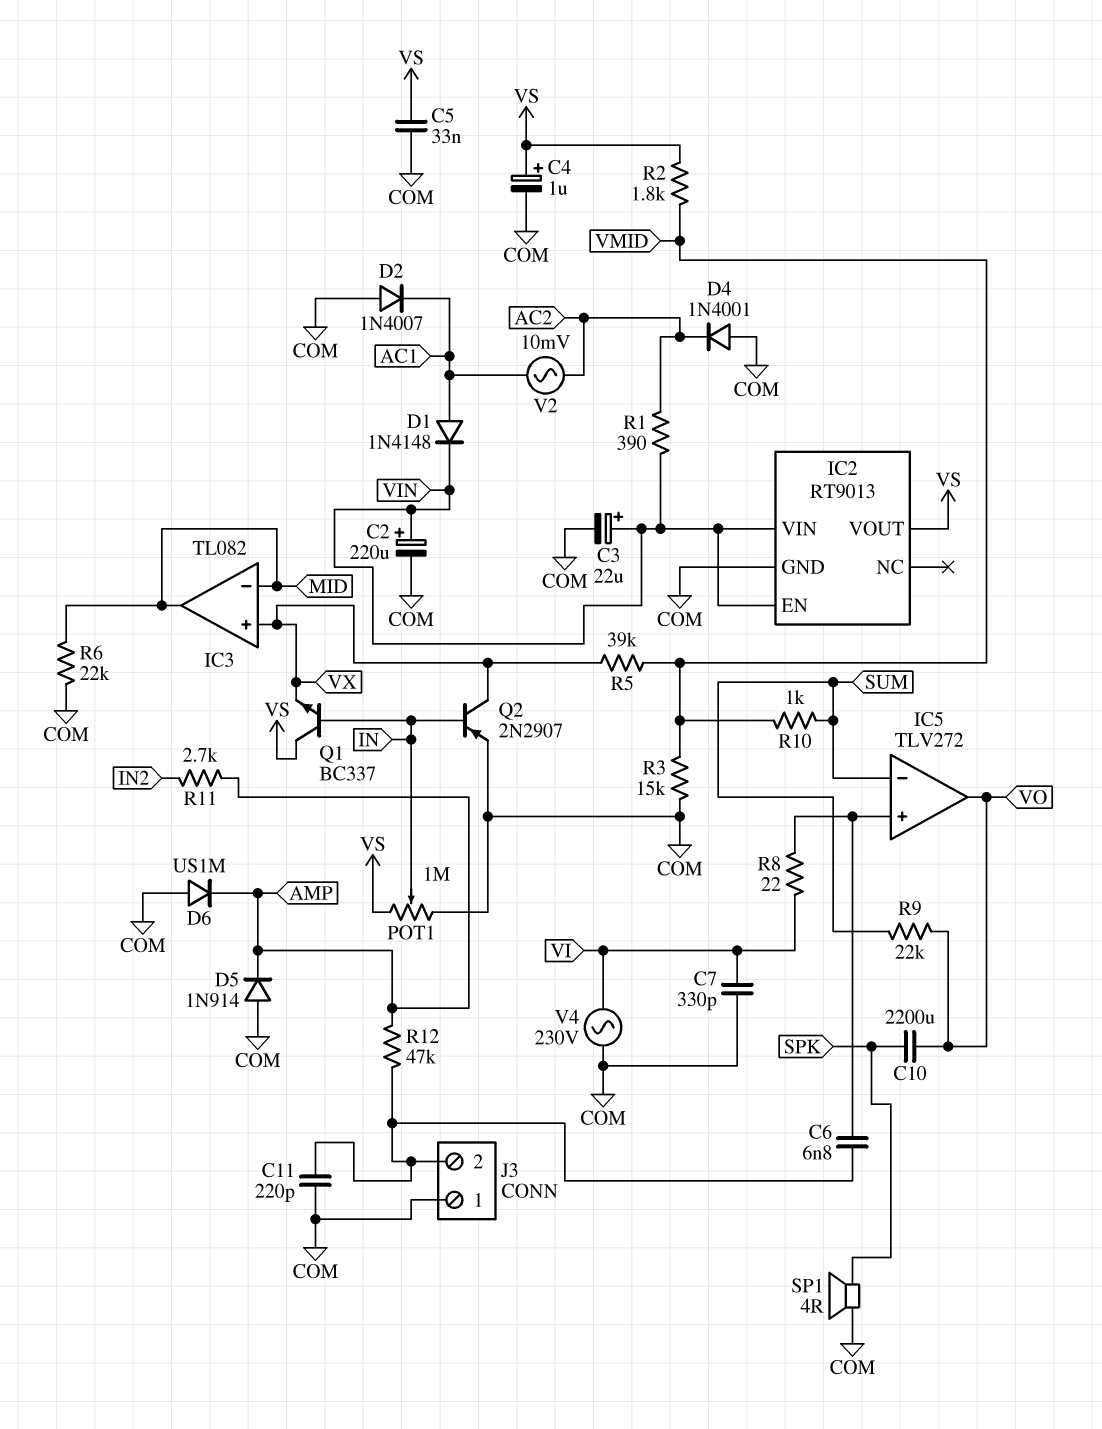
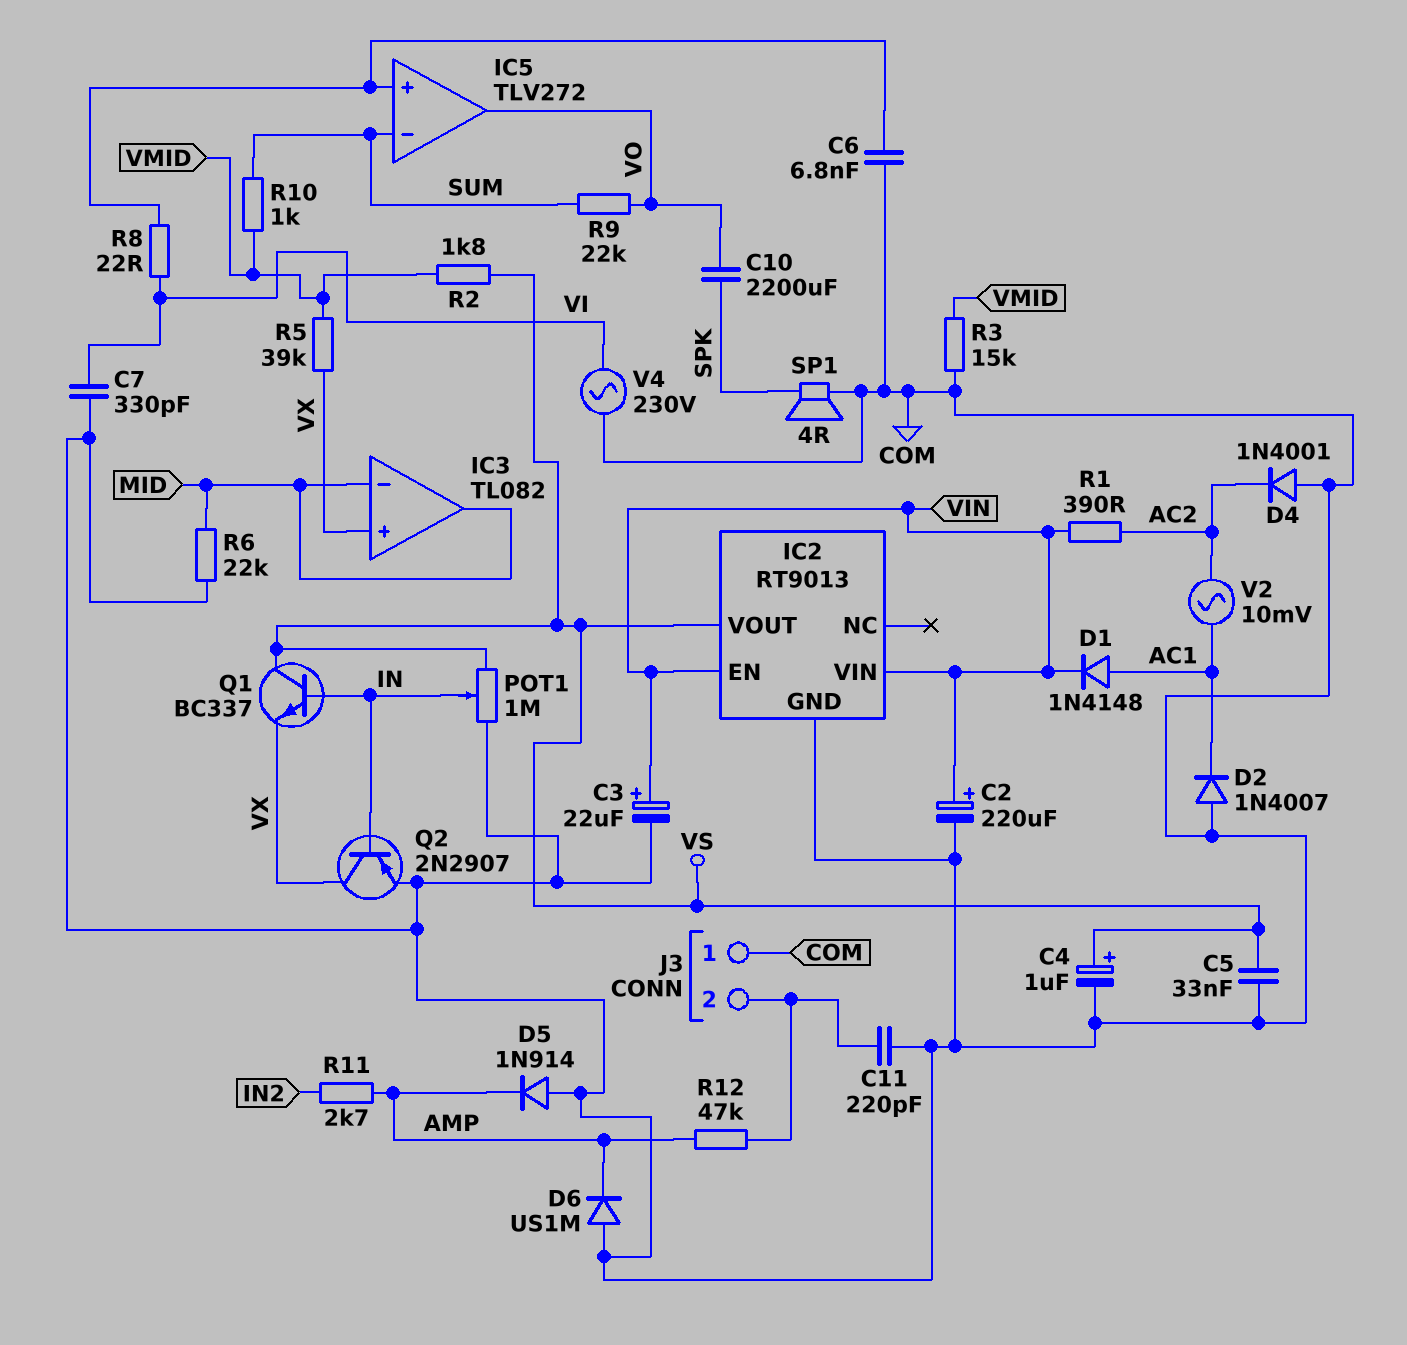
C6: 6.8nF (IC5/in+, J3/2) -> 6.8nF (COM, IC5/in+)

